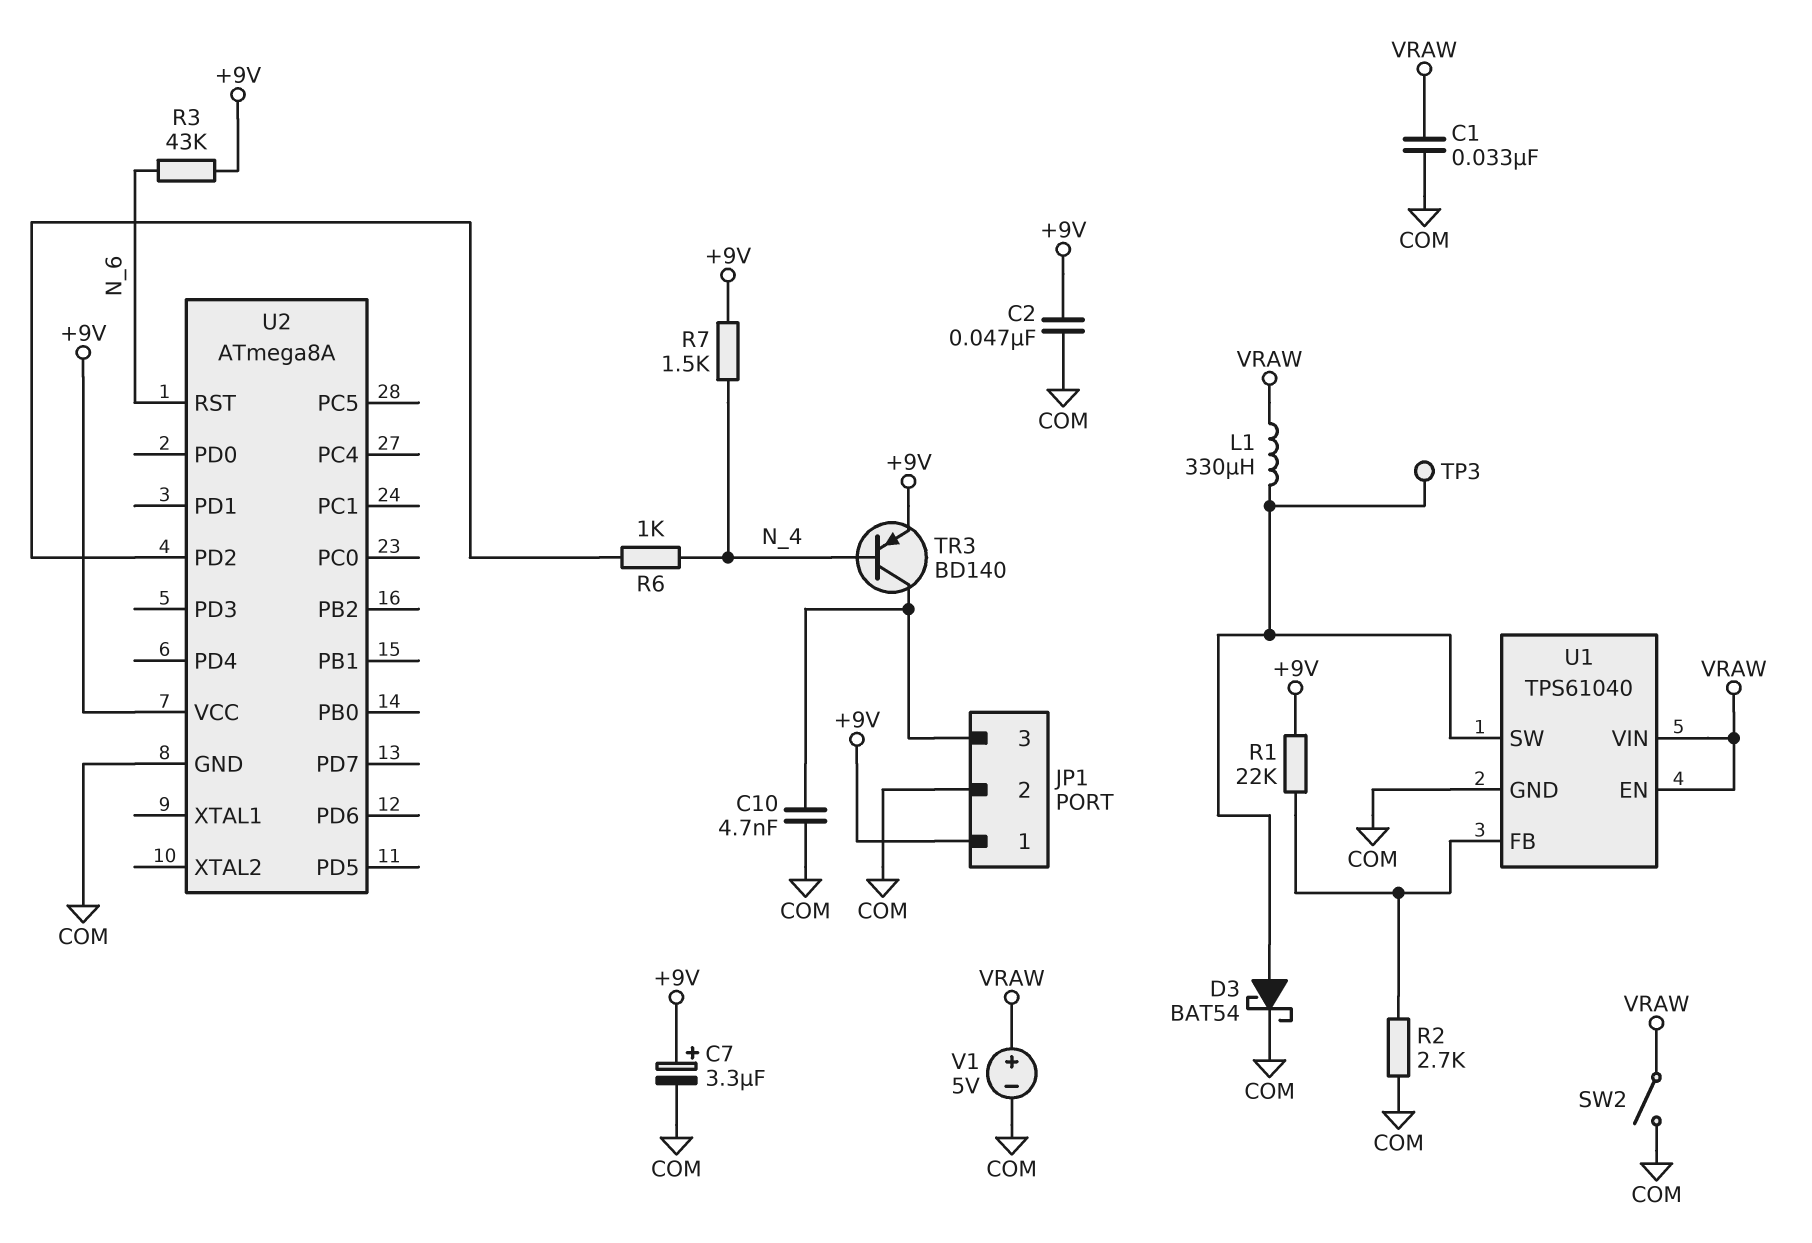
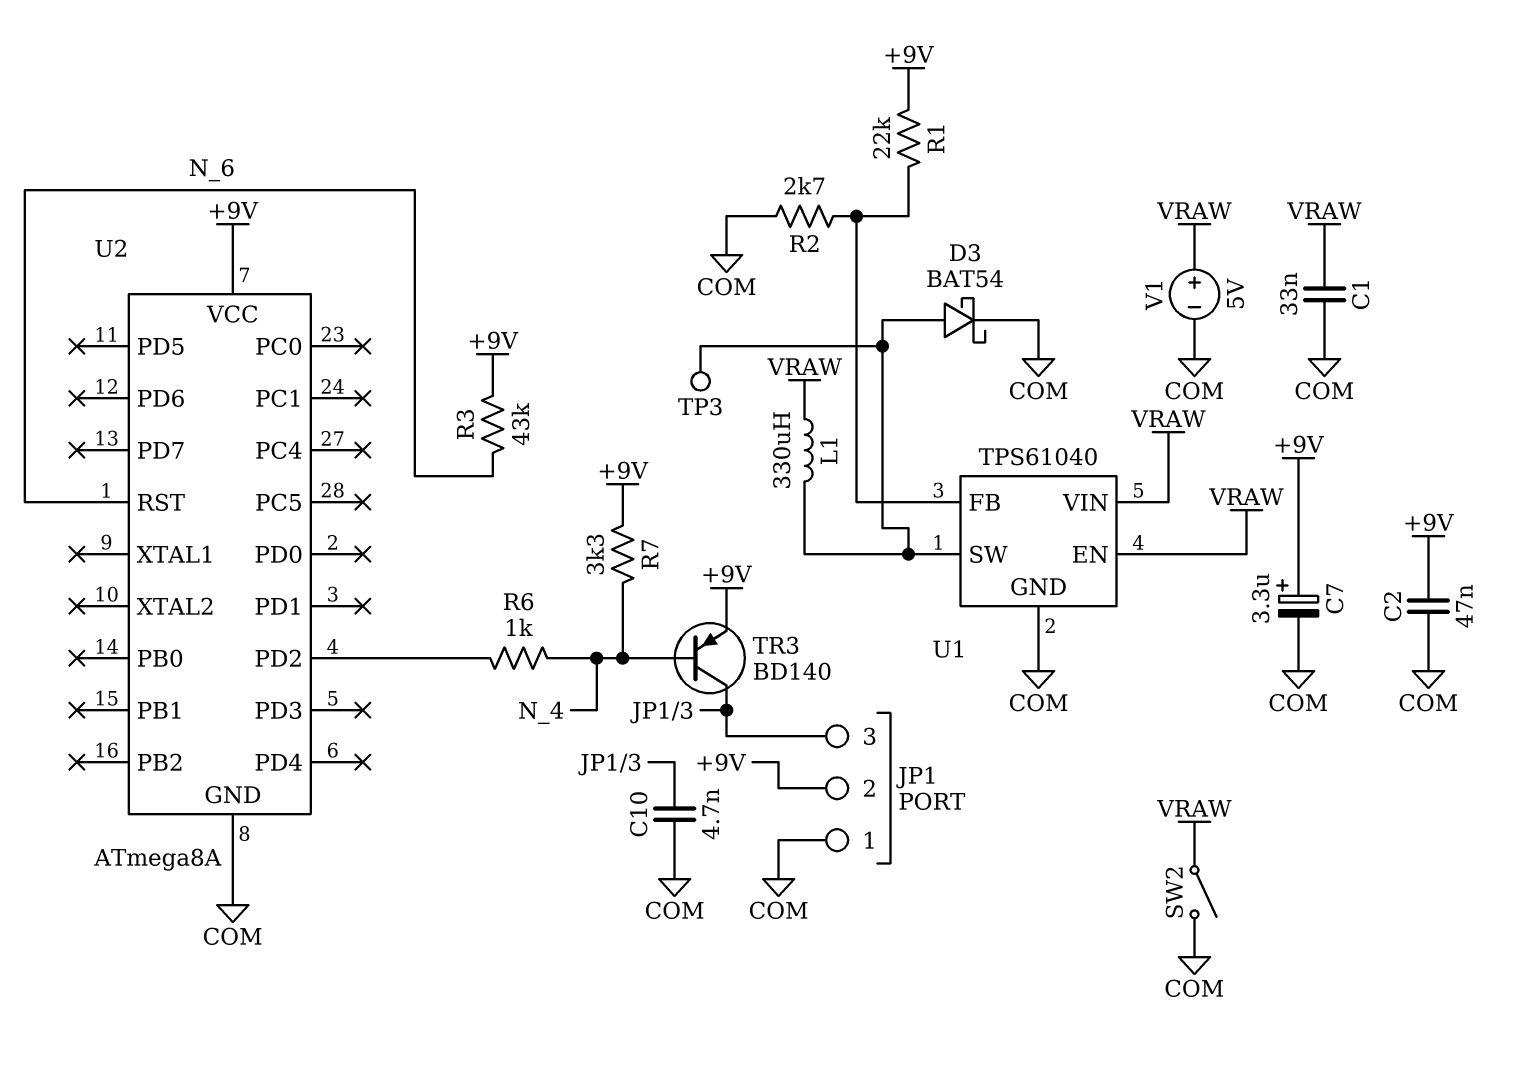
JP1 pin 1: +9V -> COM
JP1 pin 2: COM -> +9V
R7: 1.5k (+9V, N_4) -> 3.3k (+9V, N_4)

